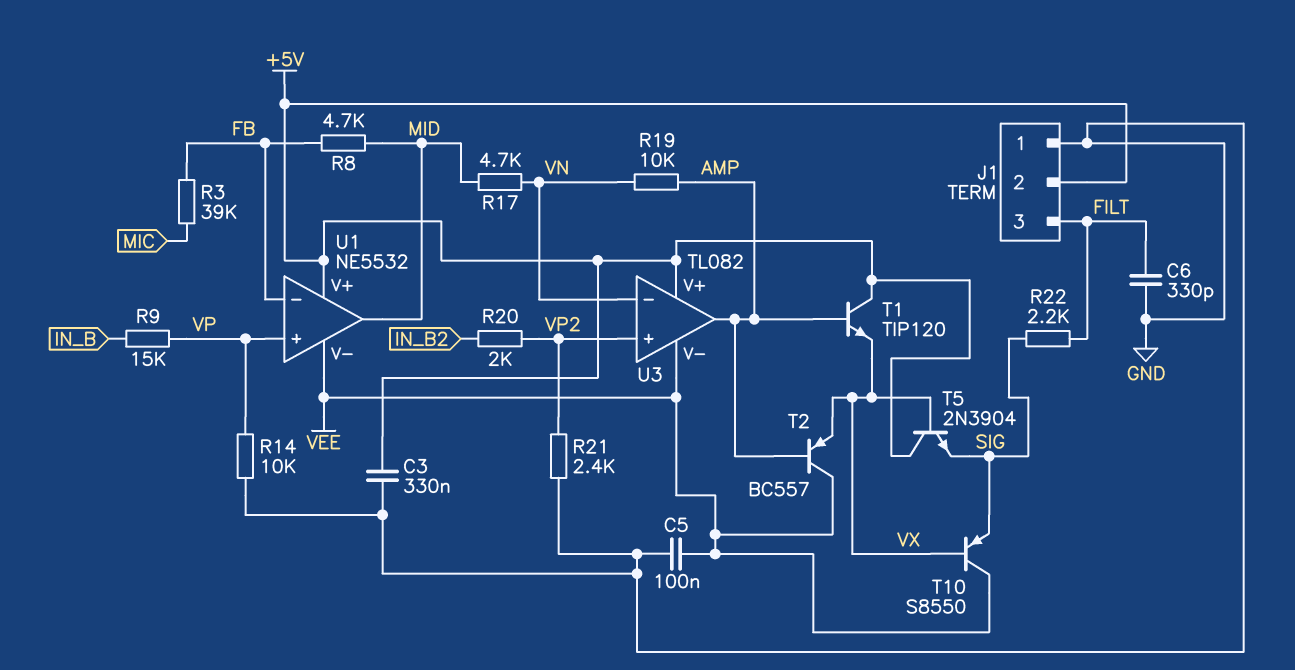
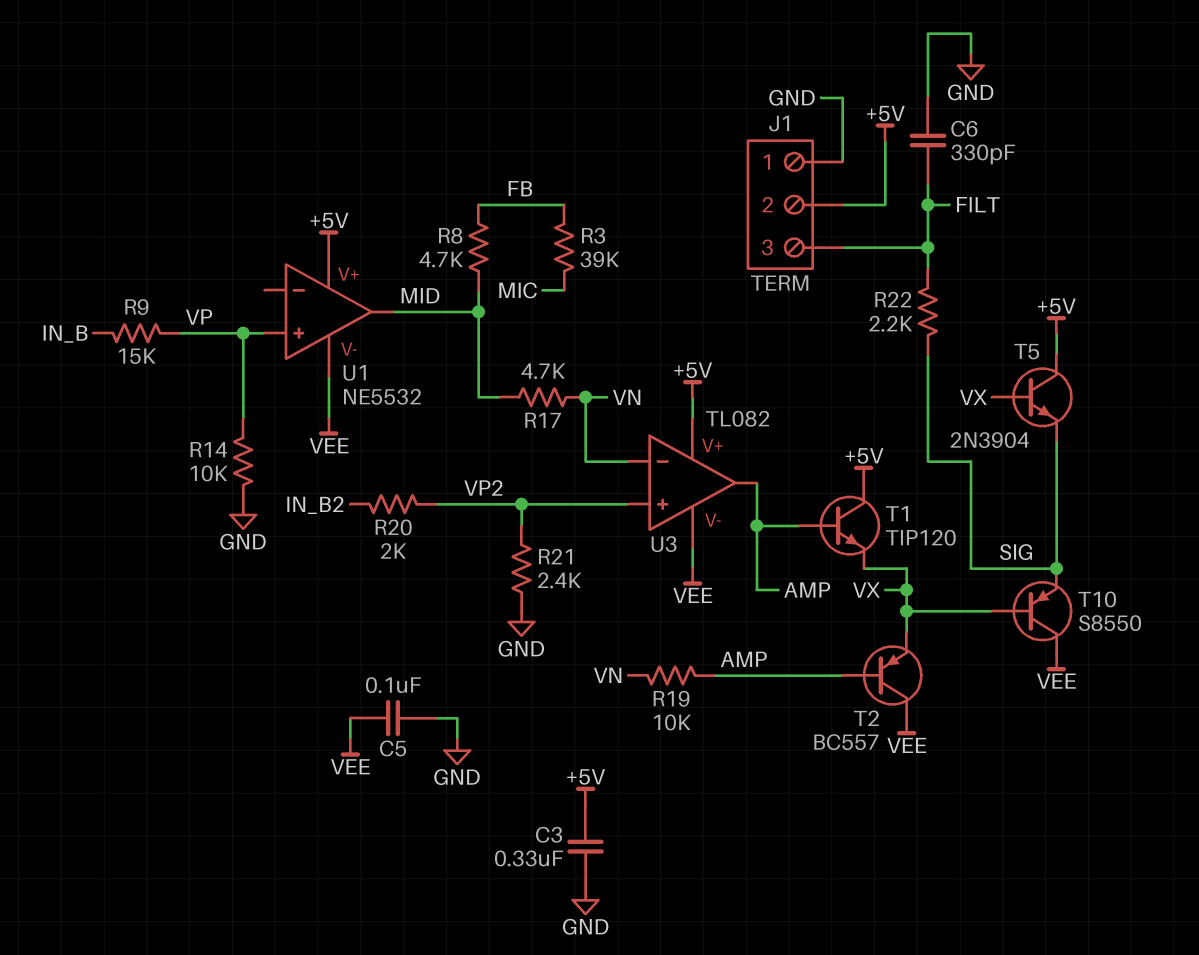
U1 pin in-: FB -> none

